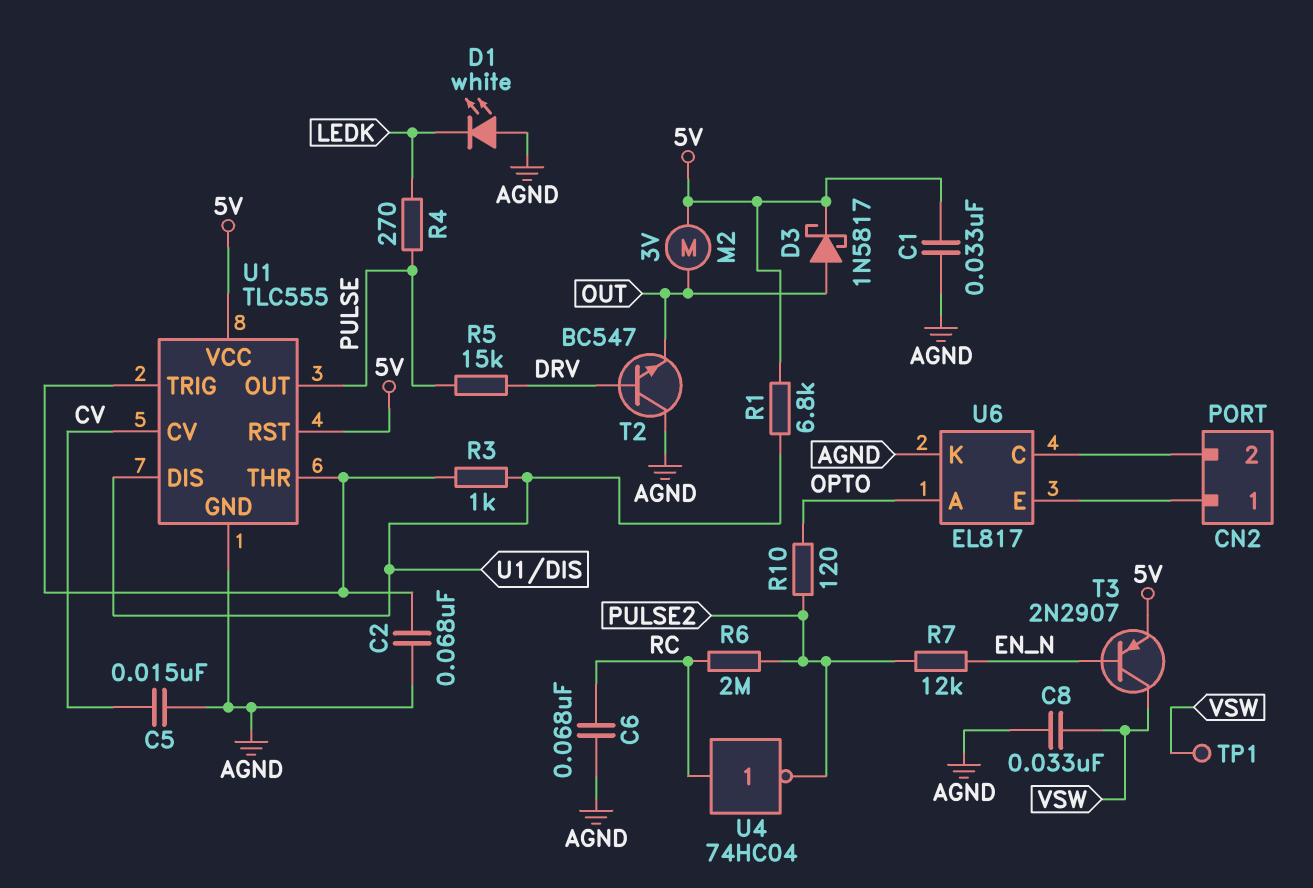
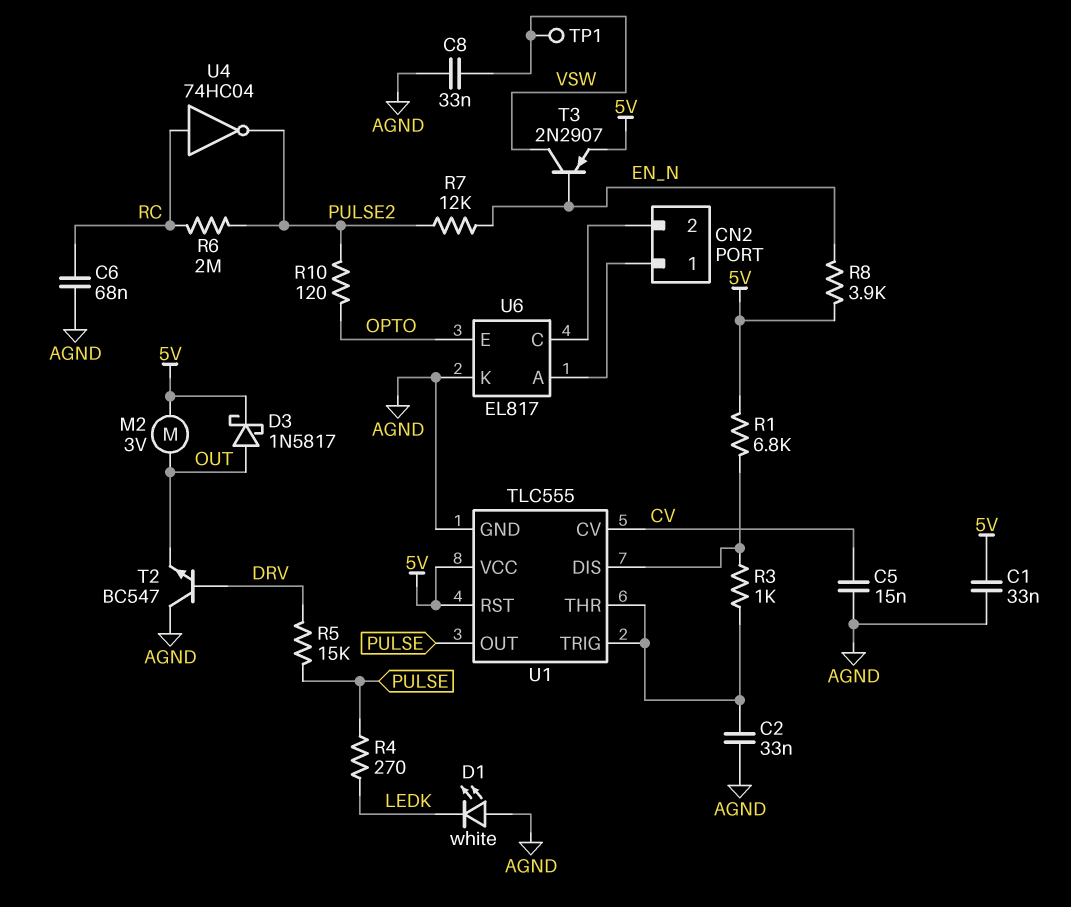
C2: 68nF (AGND, U1/THR) -> 33nF (AGND, U1/THR)
R8: none -> 3.9k (5V, EN_N)
U6 pin A: OPTO -> CN2/1
U6 pin E: CN2/1 -> OPTO

